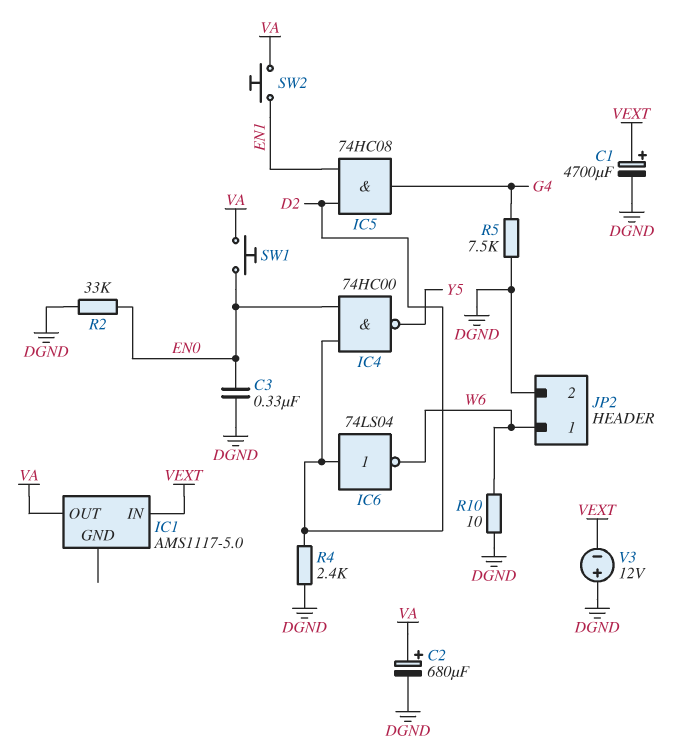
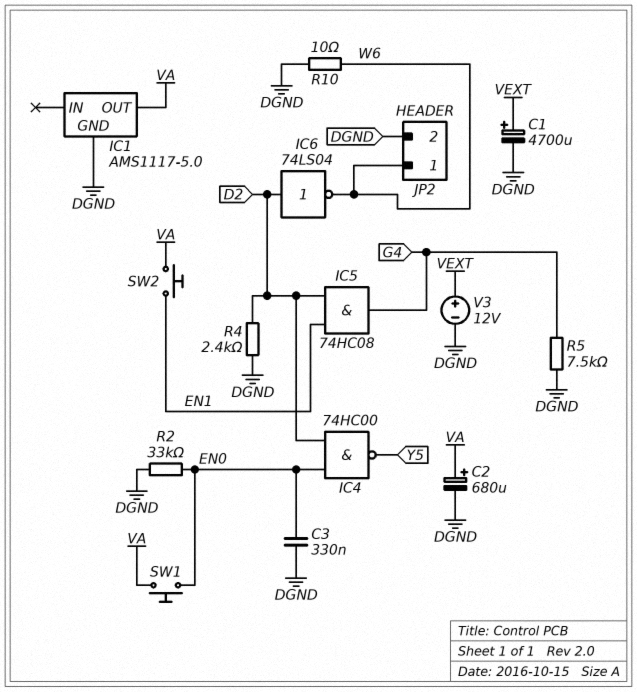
IC1 pin GND: none -> DGND
IC1 pin IN: VEXT -> none
V3: 12V (plus DGND, minus VEXT) -> 12V (plus VEXT, minus DGND)

